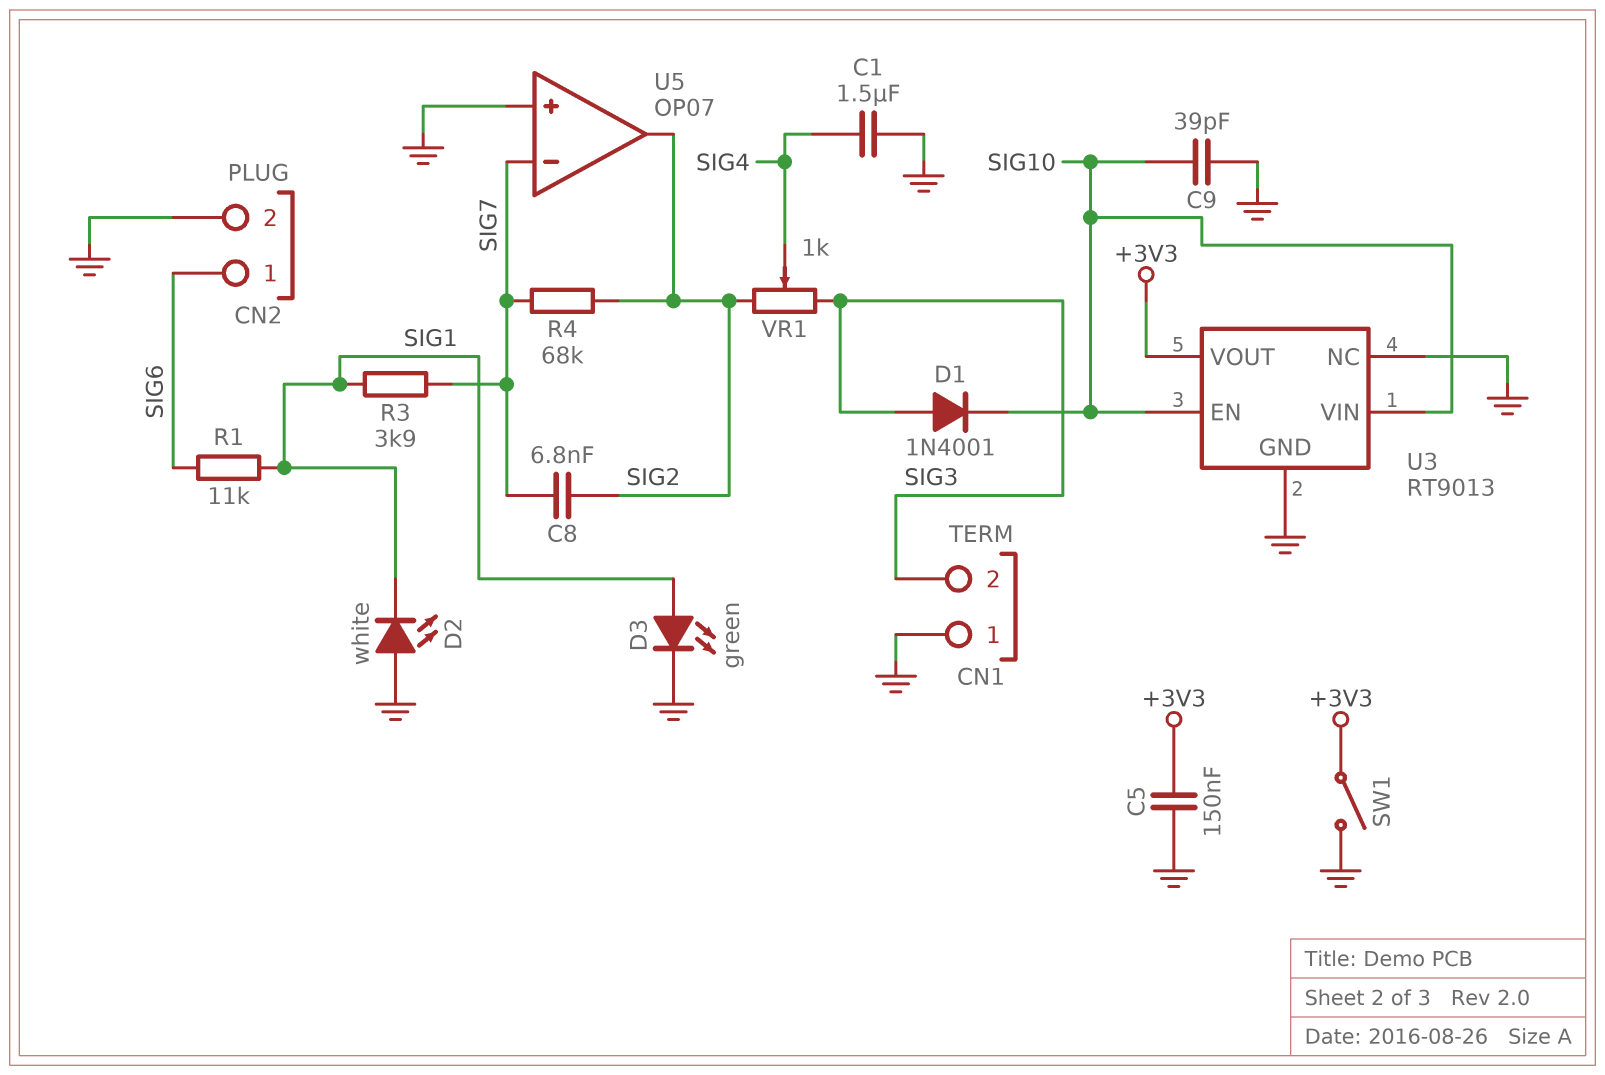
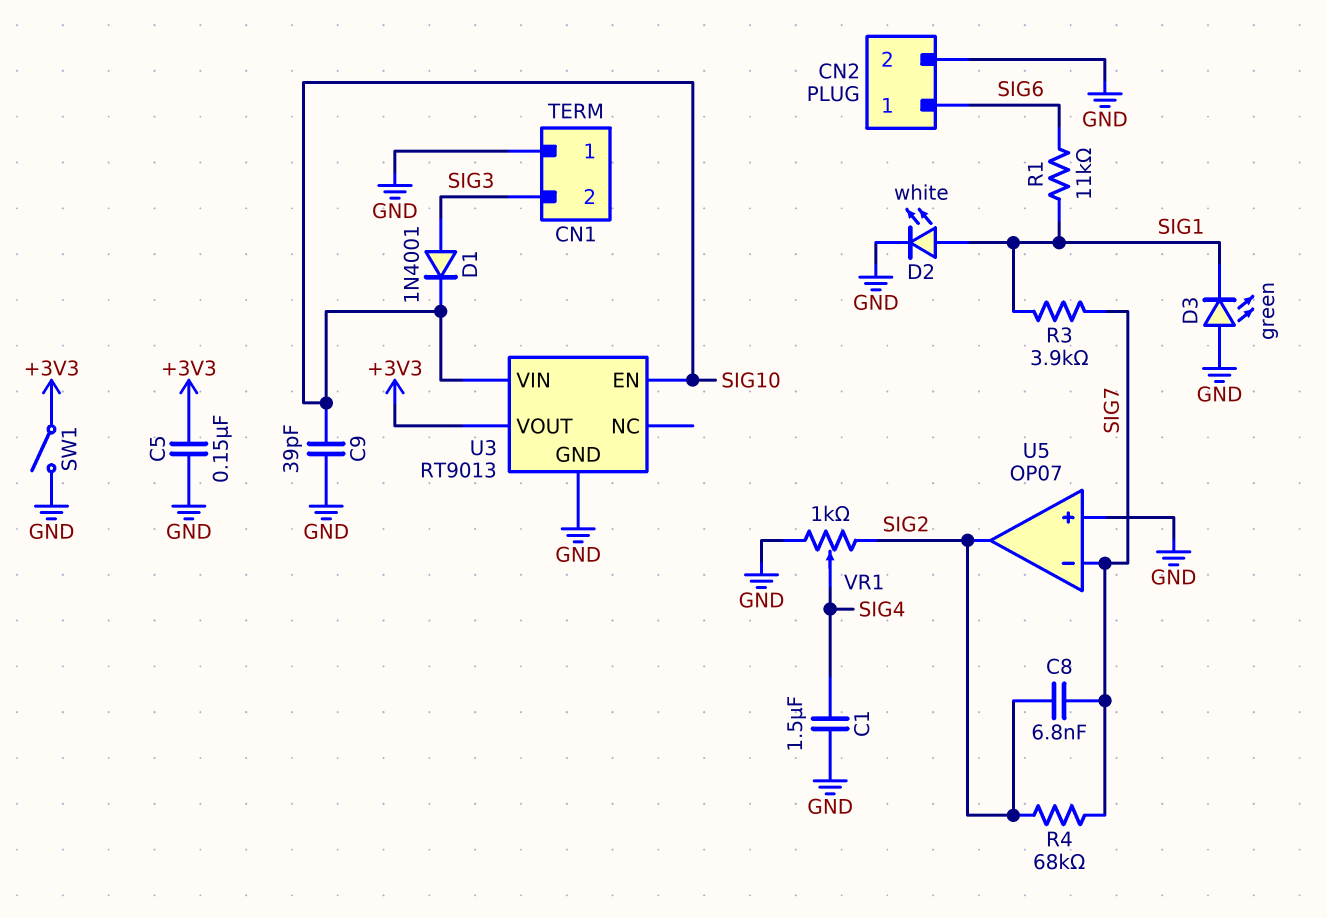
D2: LED white (A GND, K SIG1) -> LED white (A SIG1, K GND)
D3: LED green (A SIG1, K GND) -> LED green (A GND, K SIG1)
U3 pin NC: GND -> none
VR1: 1k (SIG2, SIG3, wiper SIG4) -> 1k (GND, SIG2, wiper SIG4)

